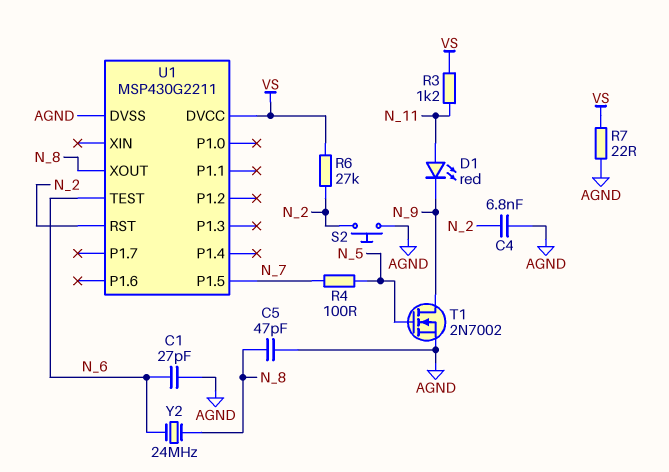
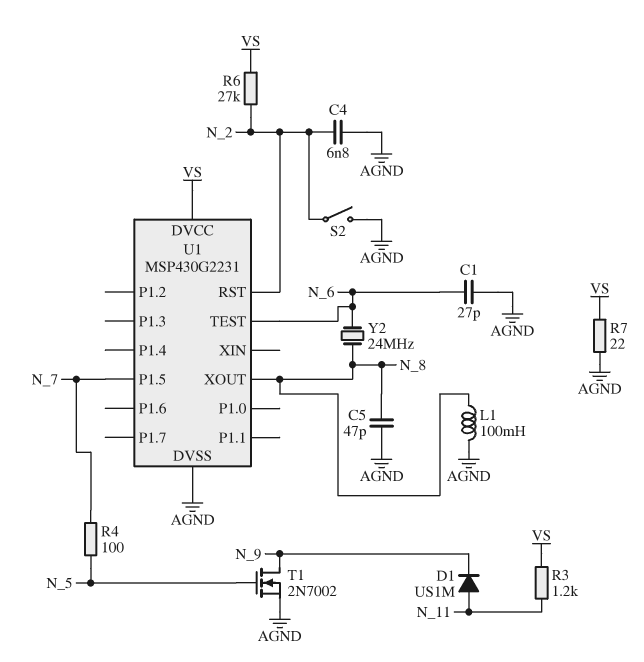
D1: LED red (A N_11, K N_9) -> diode US1M (A N_11, K N_9)
L1: none -> 100mH (AGND, N_8)
S2: button (AGND, N_2) -> switch (AGND, N_2)
U1: MSP430G2211 -> MSP430G2231

